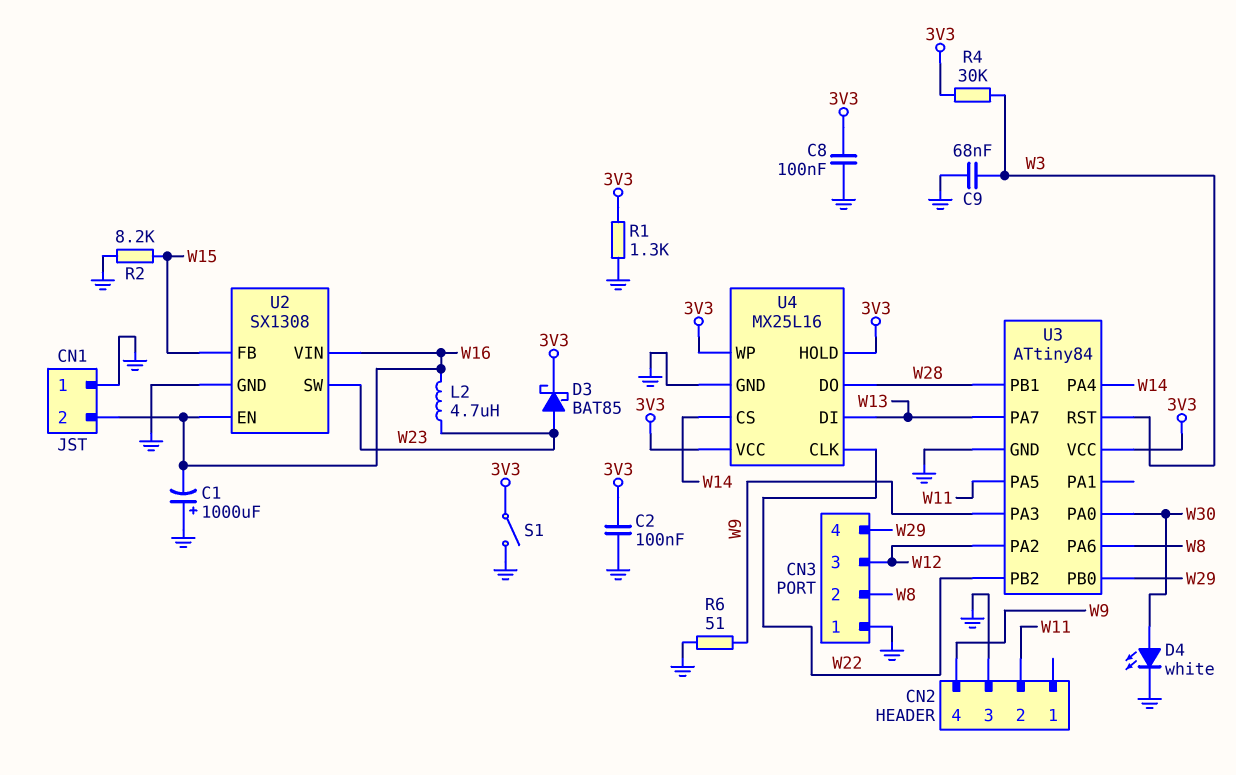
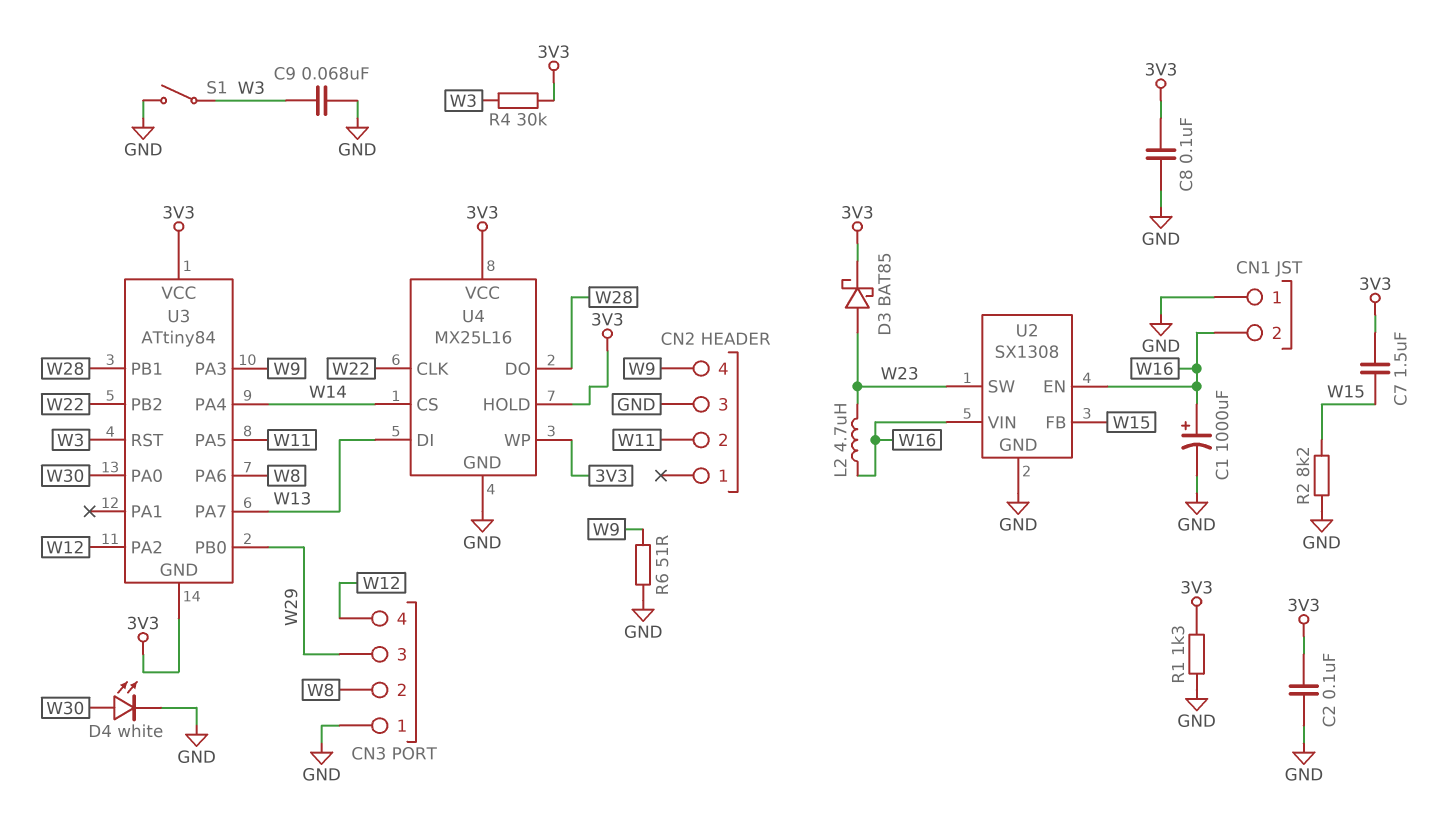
C1: 1000uF (plus GND, minus W16) -> 1000uF (plus W16, minus GND)
C7: none -> 1.5uF (3V3, W15)
CN3 pin 3: W12 -> W29
CN3 pin 4: W29 -> W12
S1: switch (3V3, GND) -> switch (GND, W3)
U3 pin GND: GND -> 3V3

